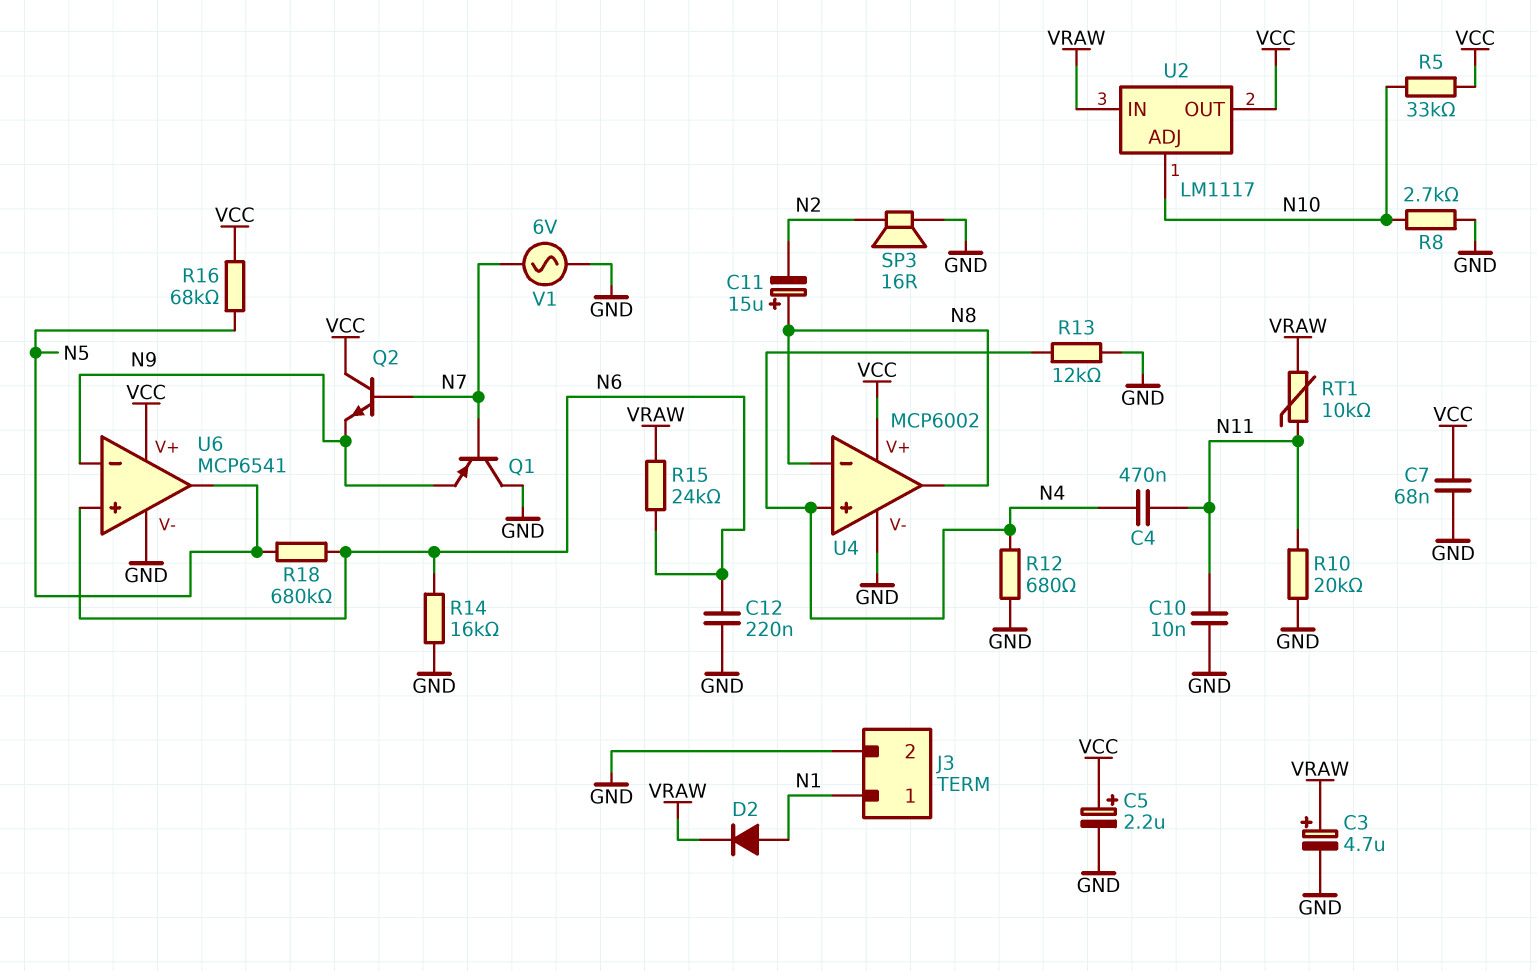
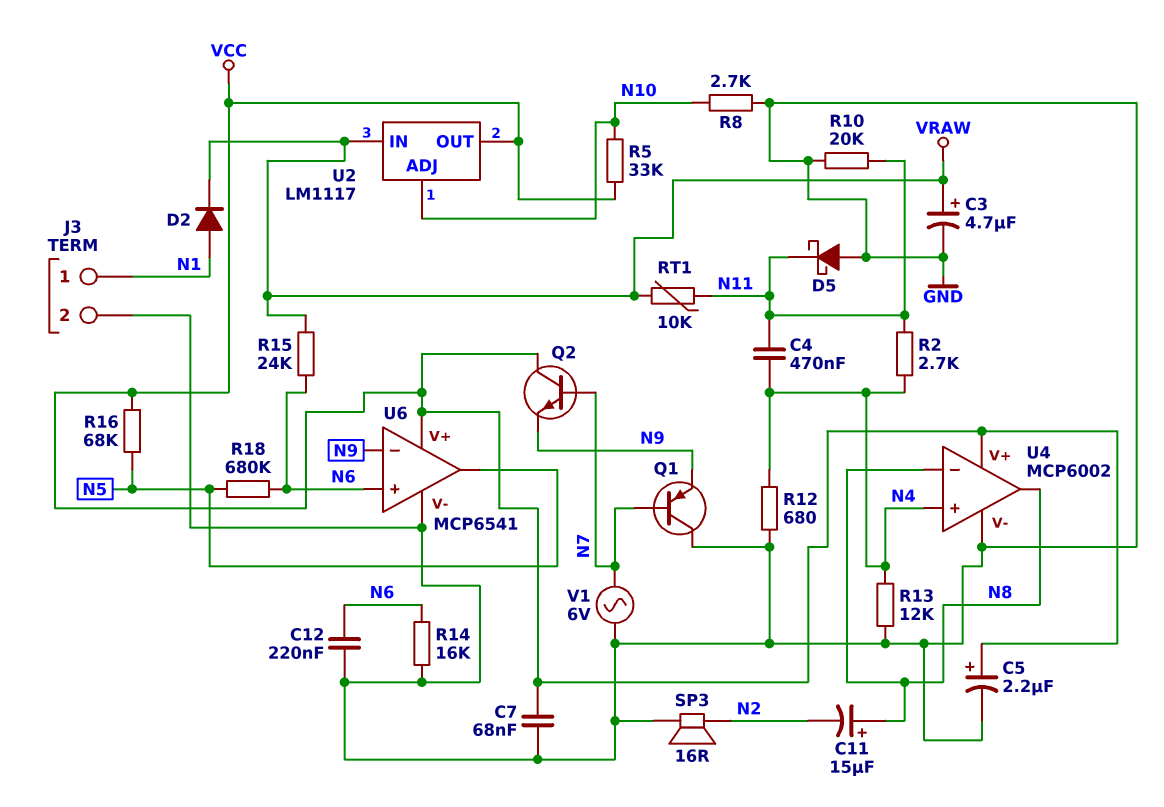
C10: 10nF (GND, N11) -> none
D5: none -> schottky (A GND, K N11)
R2: none -> 2.7k (N4, N11)

